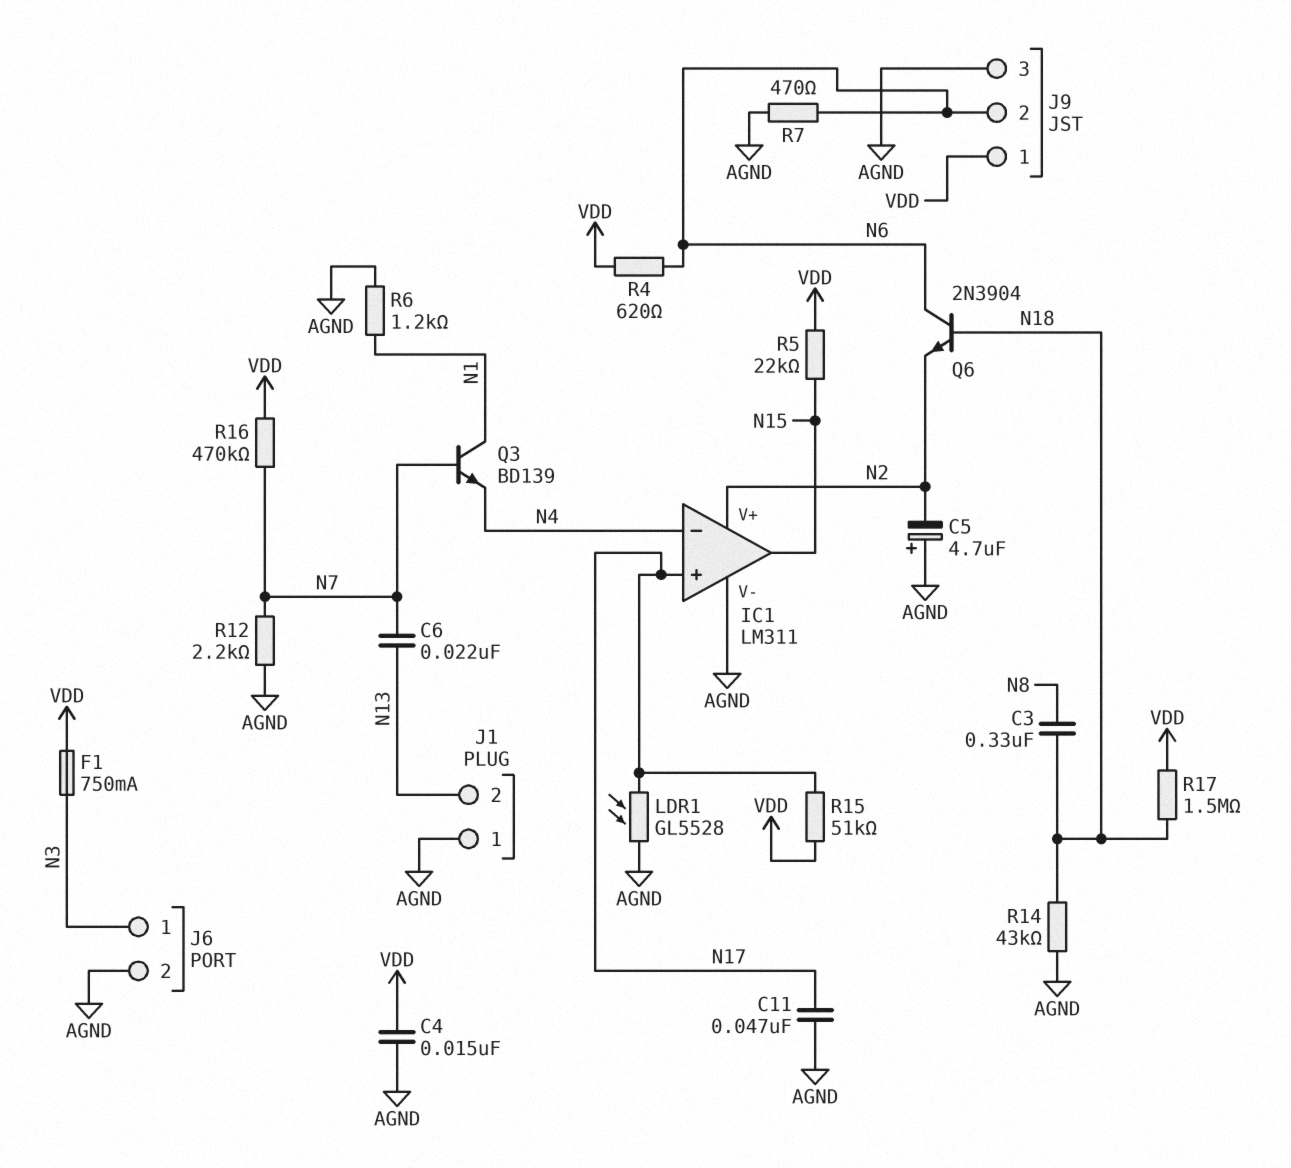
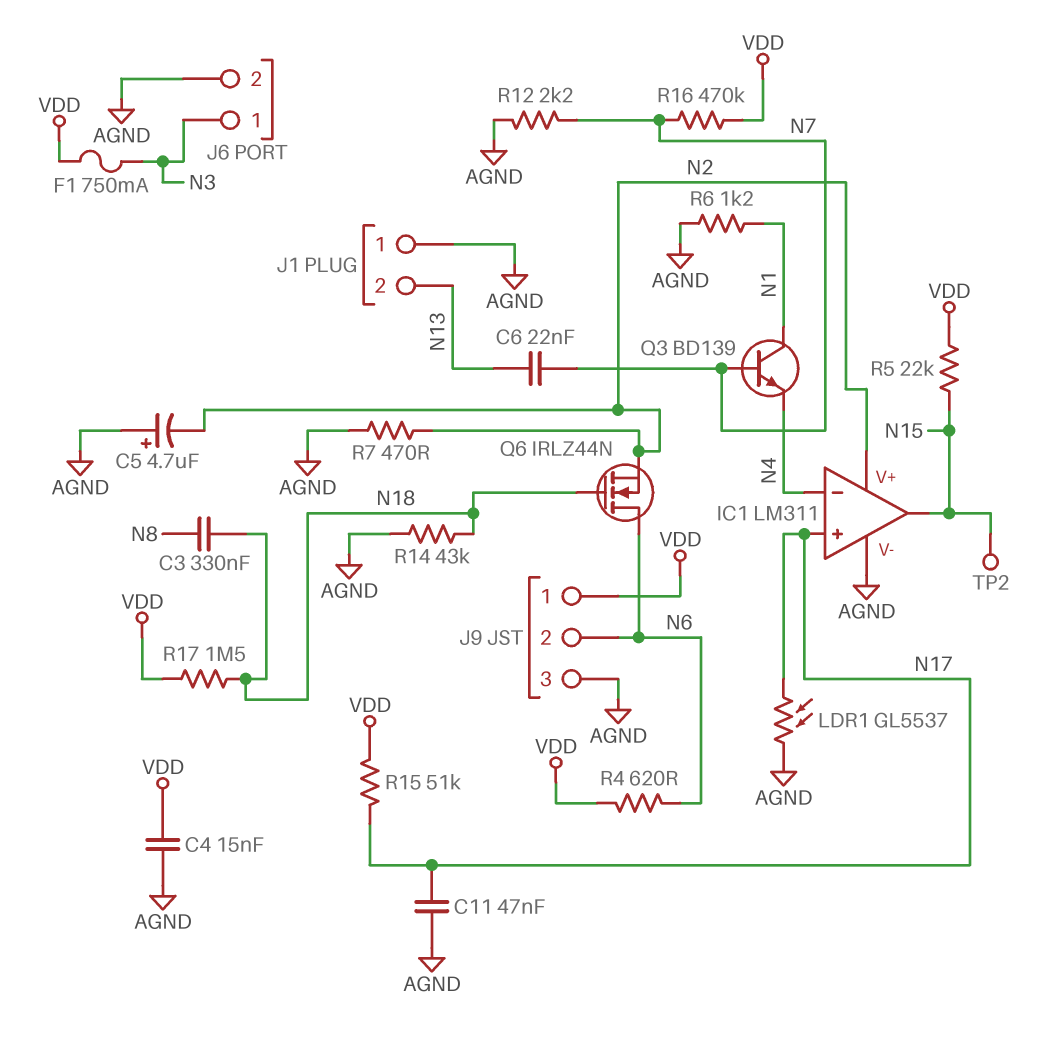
LDR1: GL5528 (AGND, N17) -> GL5537 (AGND, N17)
Q6: NPN 2N3904 (B N18, C N6, E N2) -> NMOS IRLZ44N (G N18, D N6, S N2)
R7: 470 (AGND, N6) -> 470 (AGND, N2)
TP2: none -> test point (N15)

